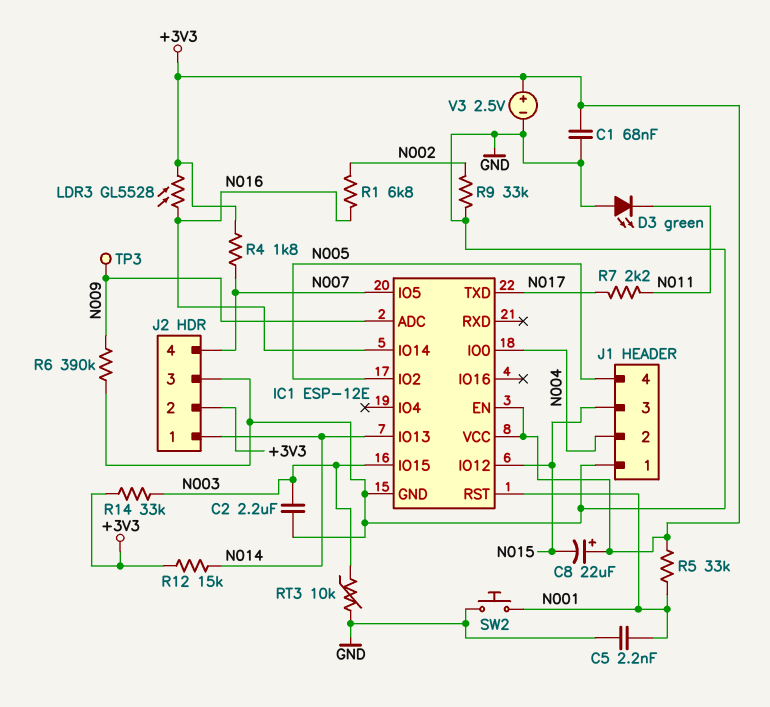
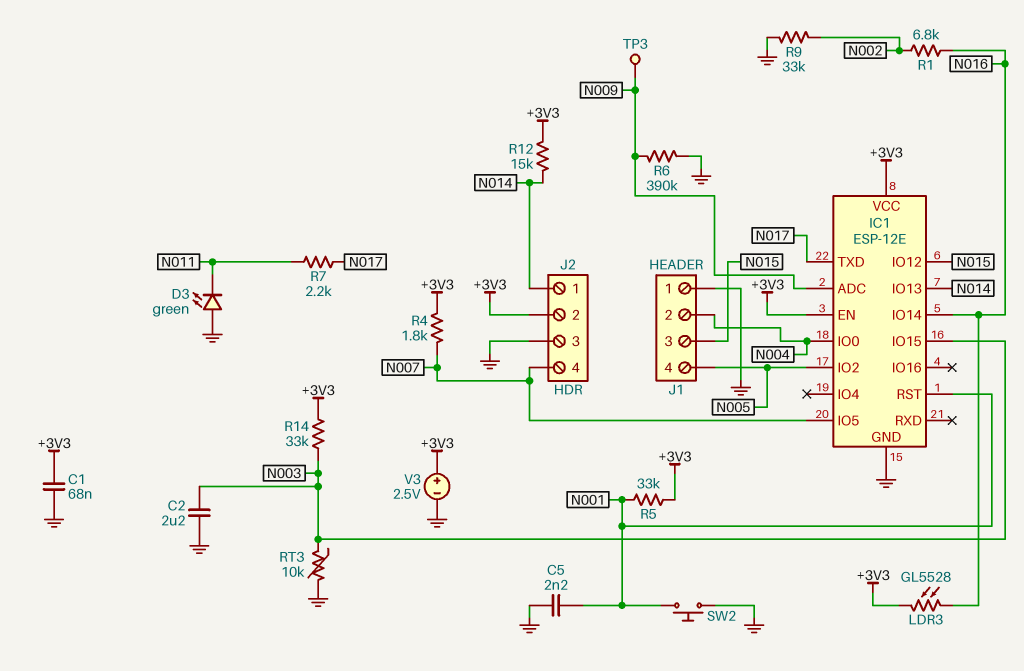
C8: 22uF (plus +3V3, minus N015) -> none

